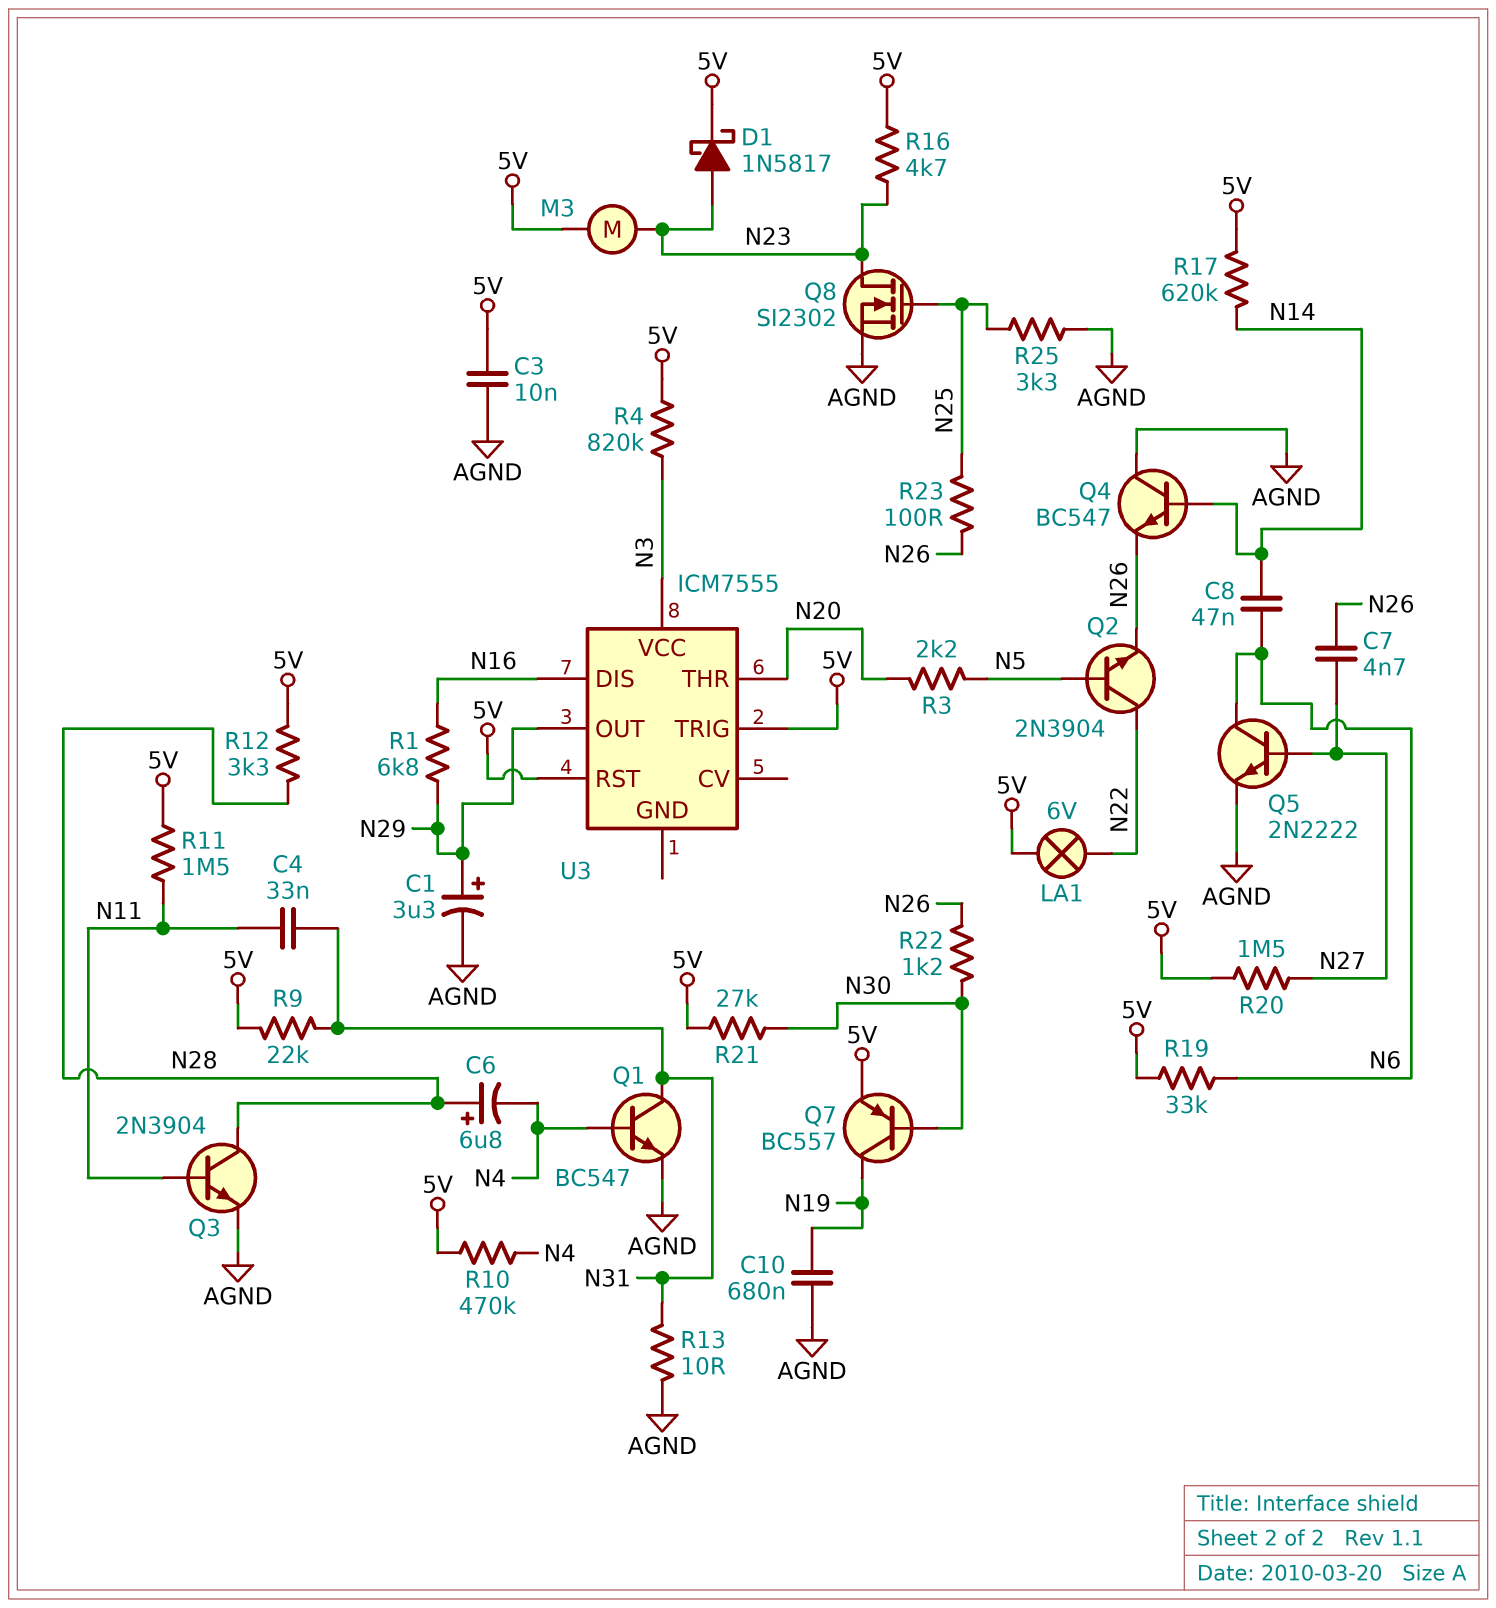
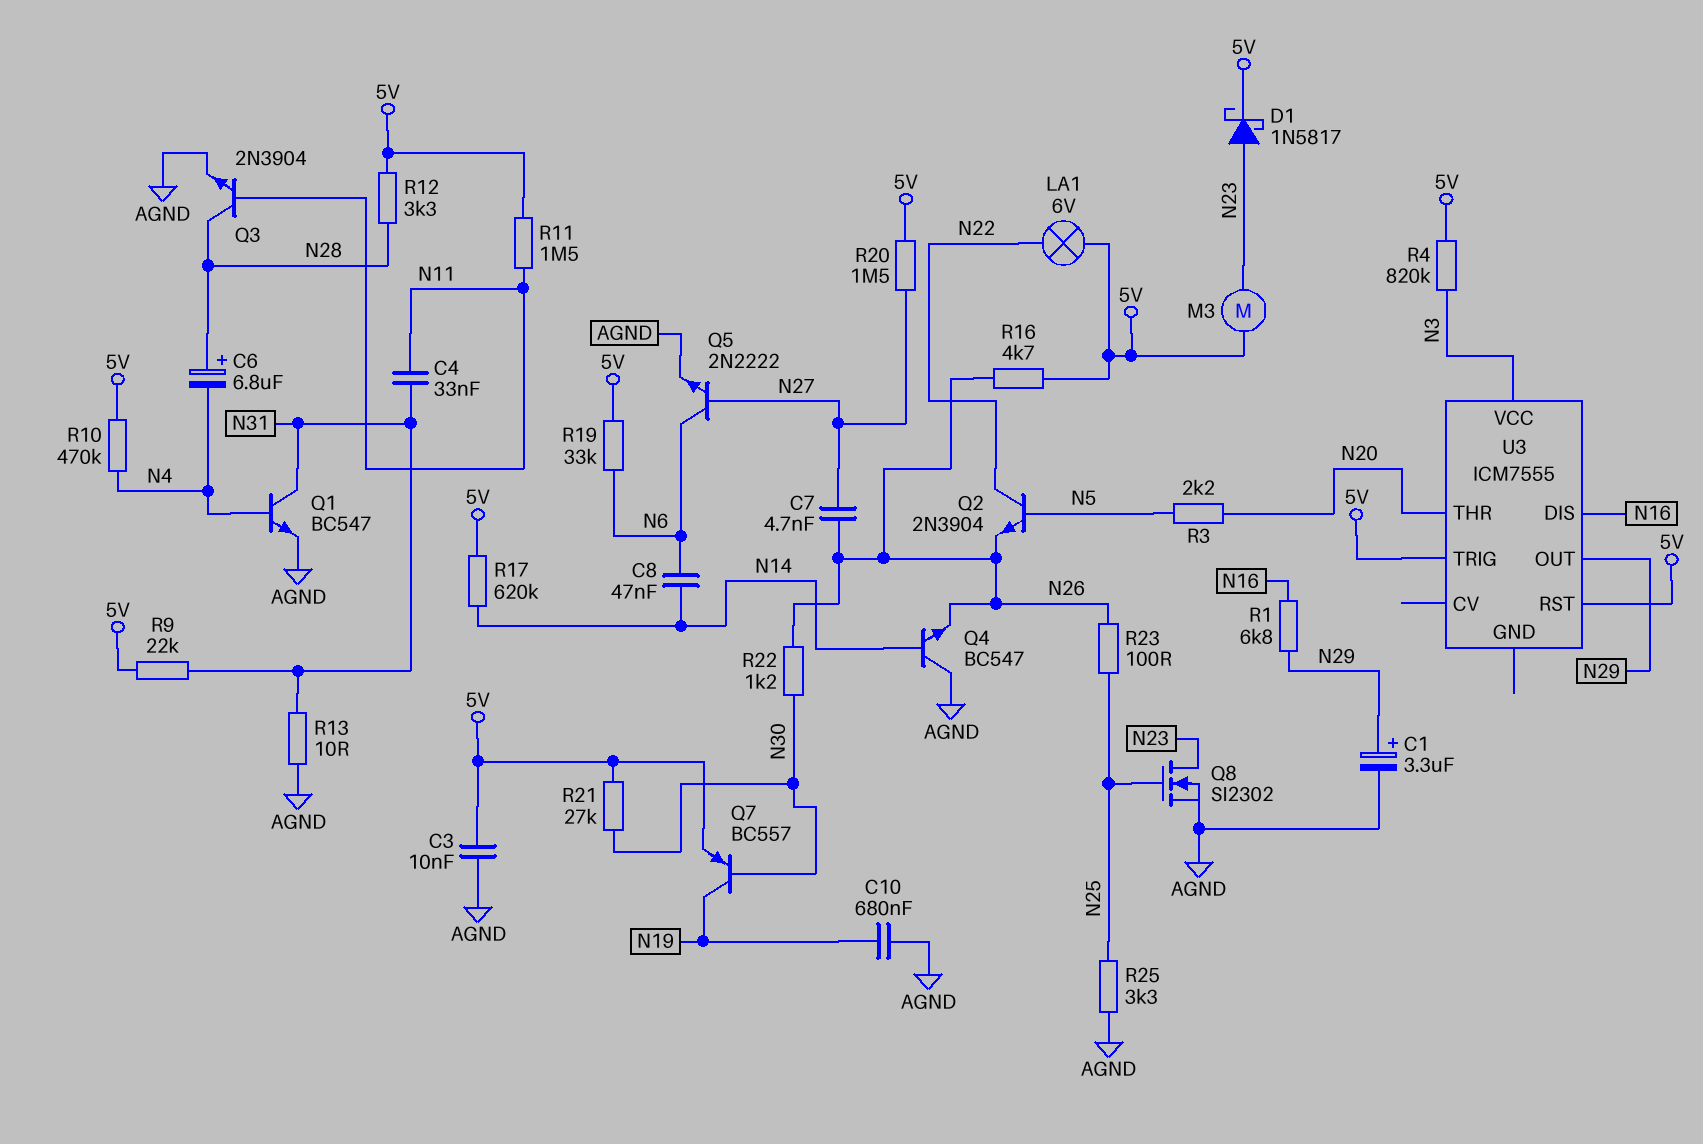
R16: 4.7k (5V, N23) -> 4.7k (5V, N26)

